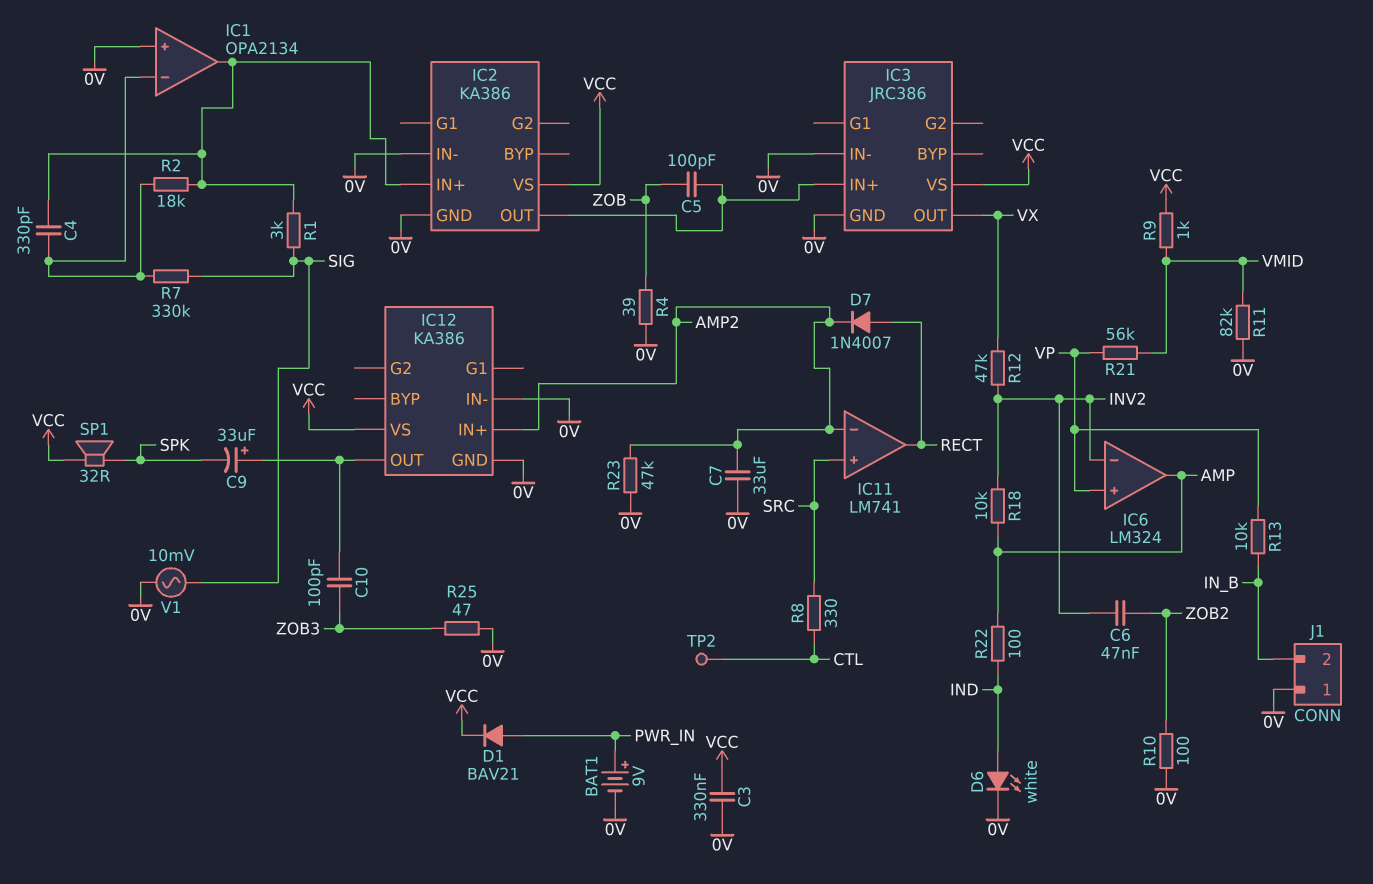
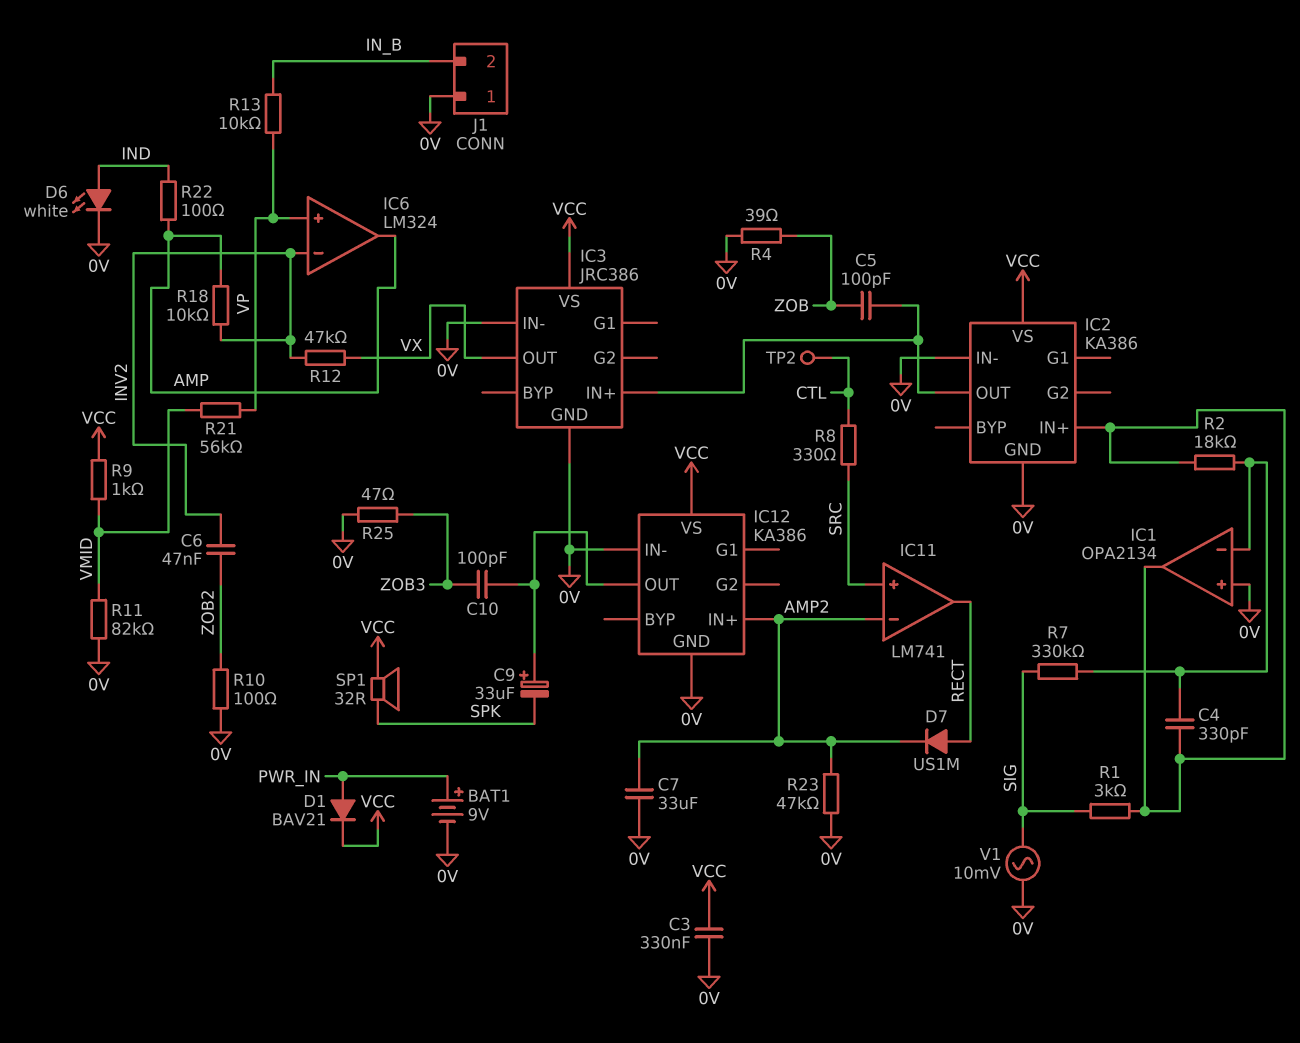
D7: diode 1N4007 (A RECT, K AMP2) -> diode US1M (A RECT, K AMP2)

